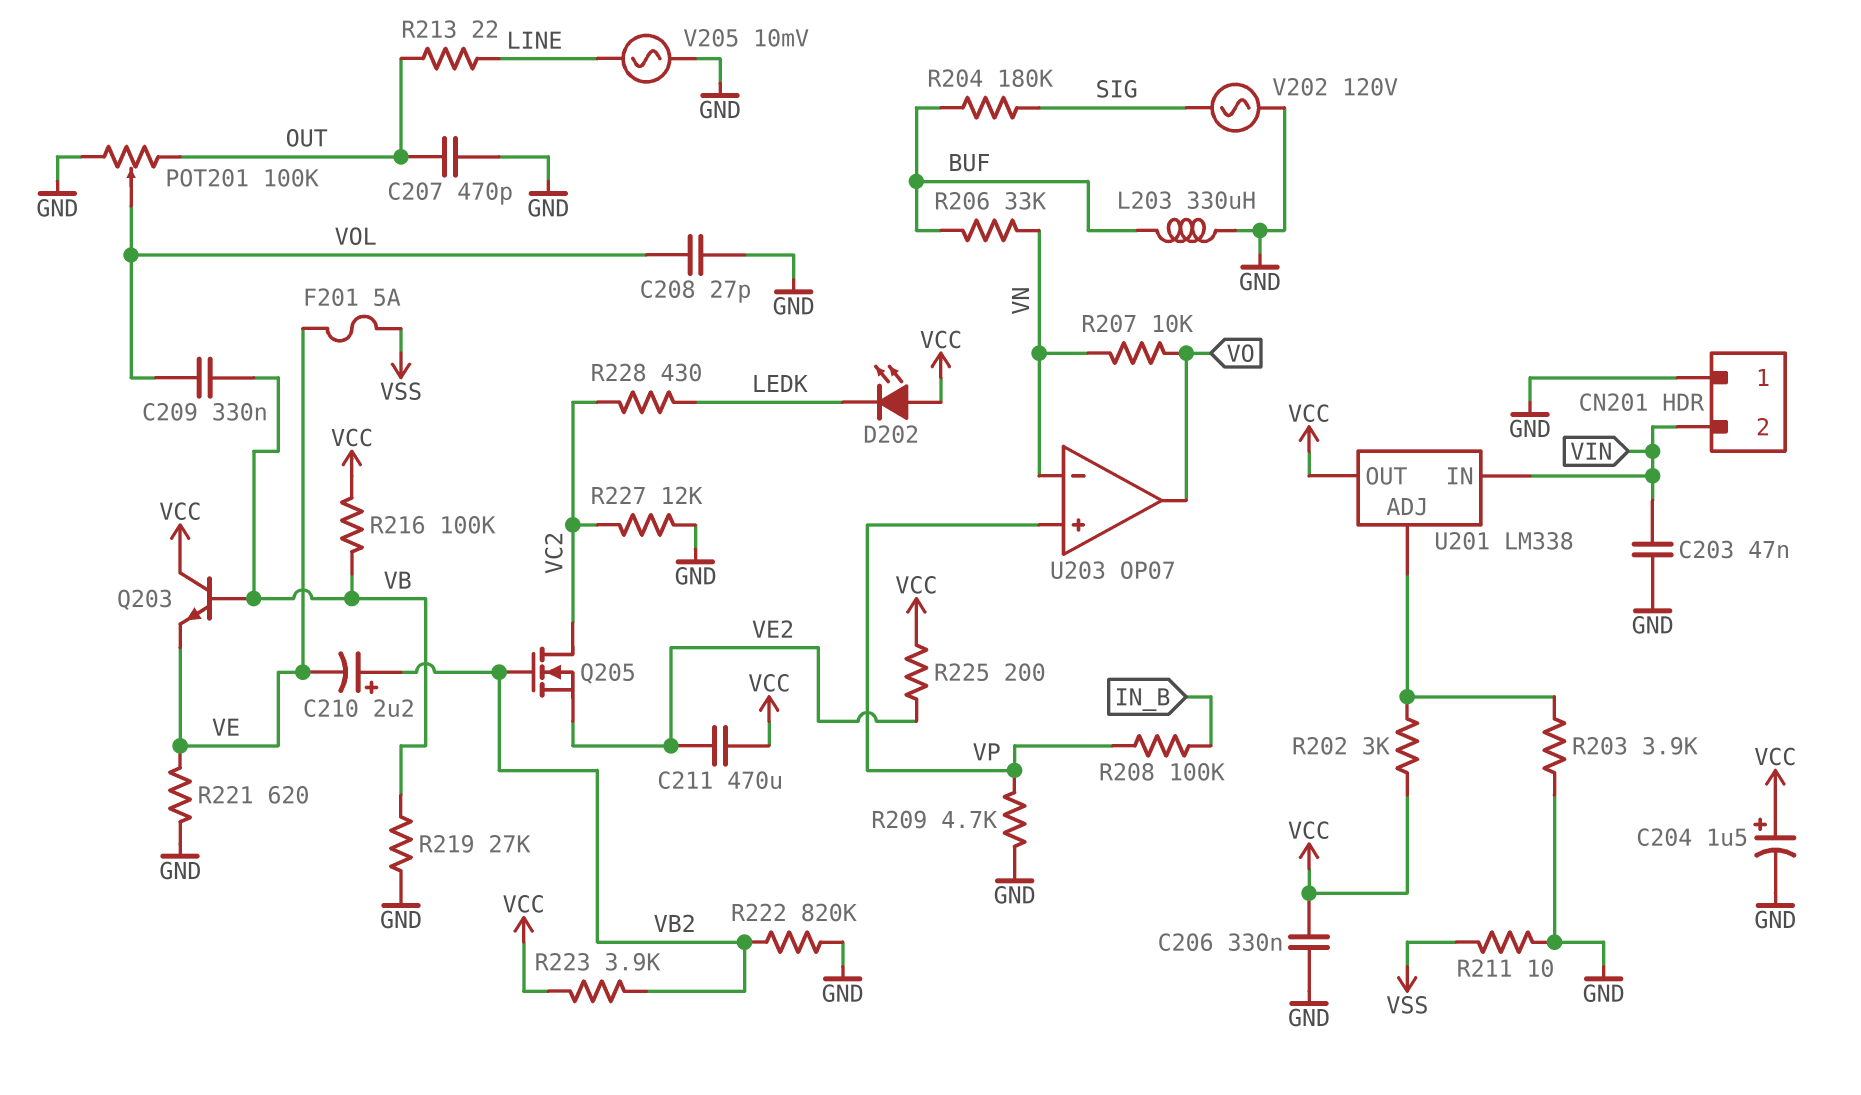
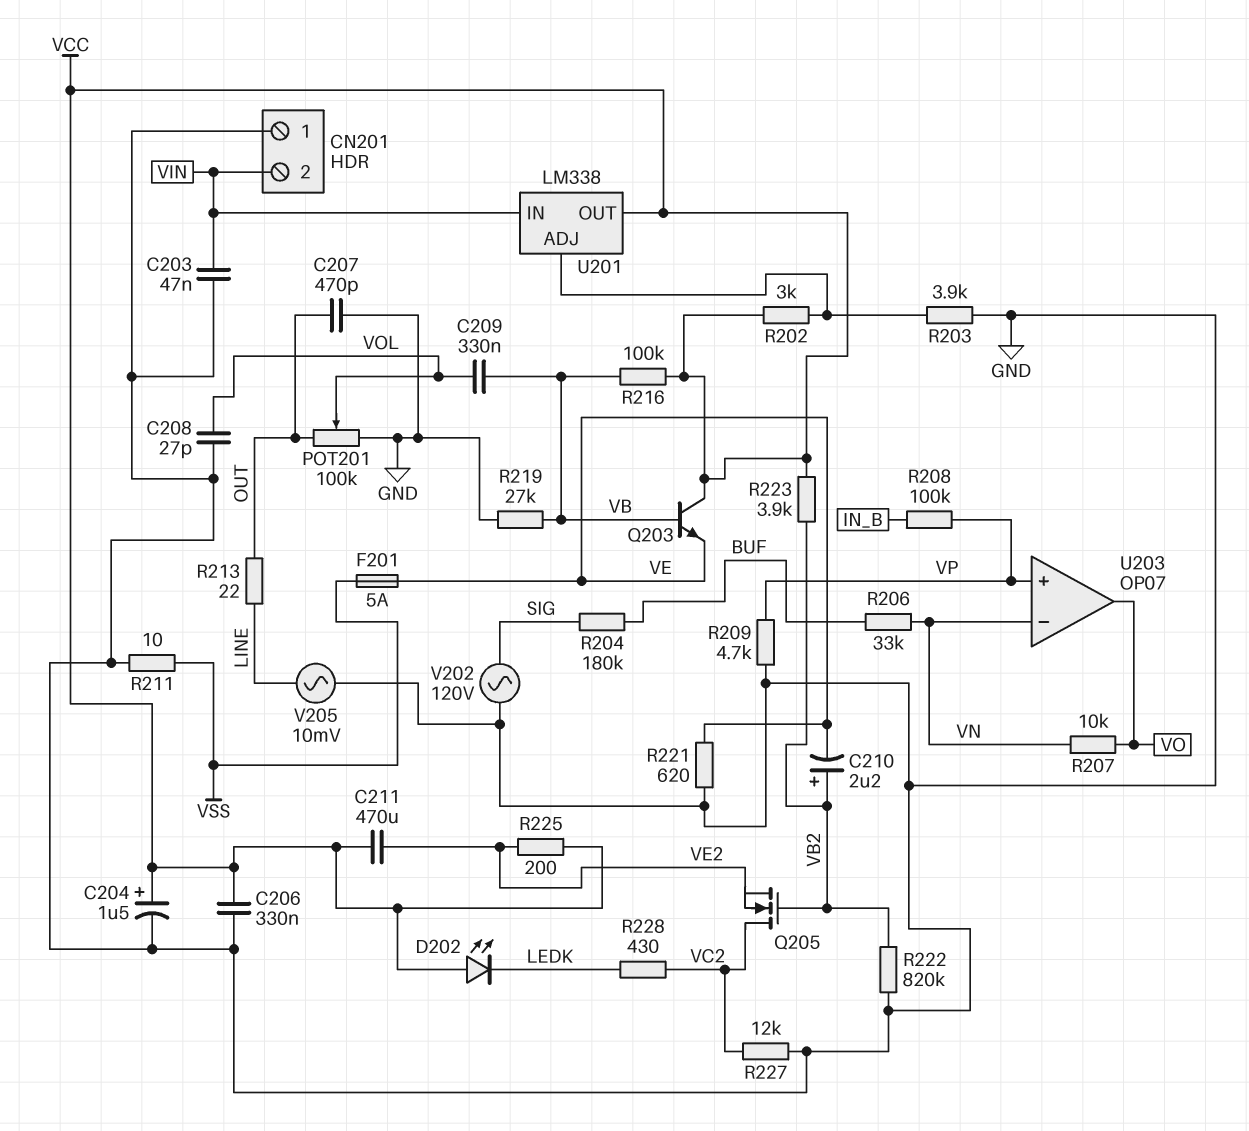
L203: 330uH (BUF, GND) -> none

